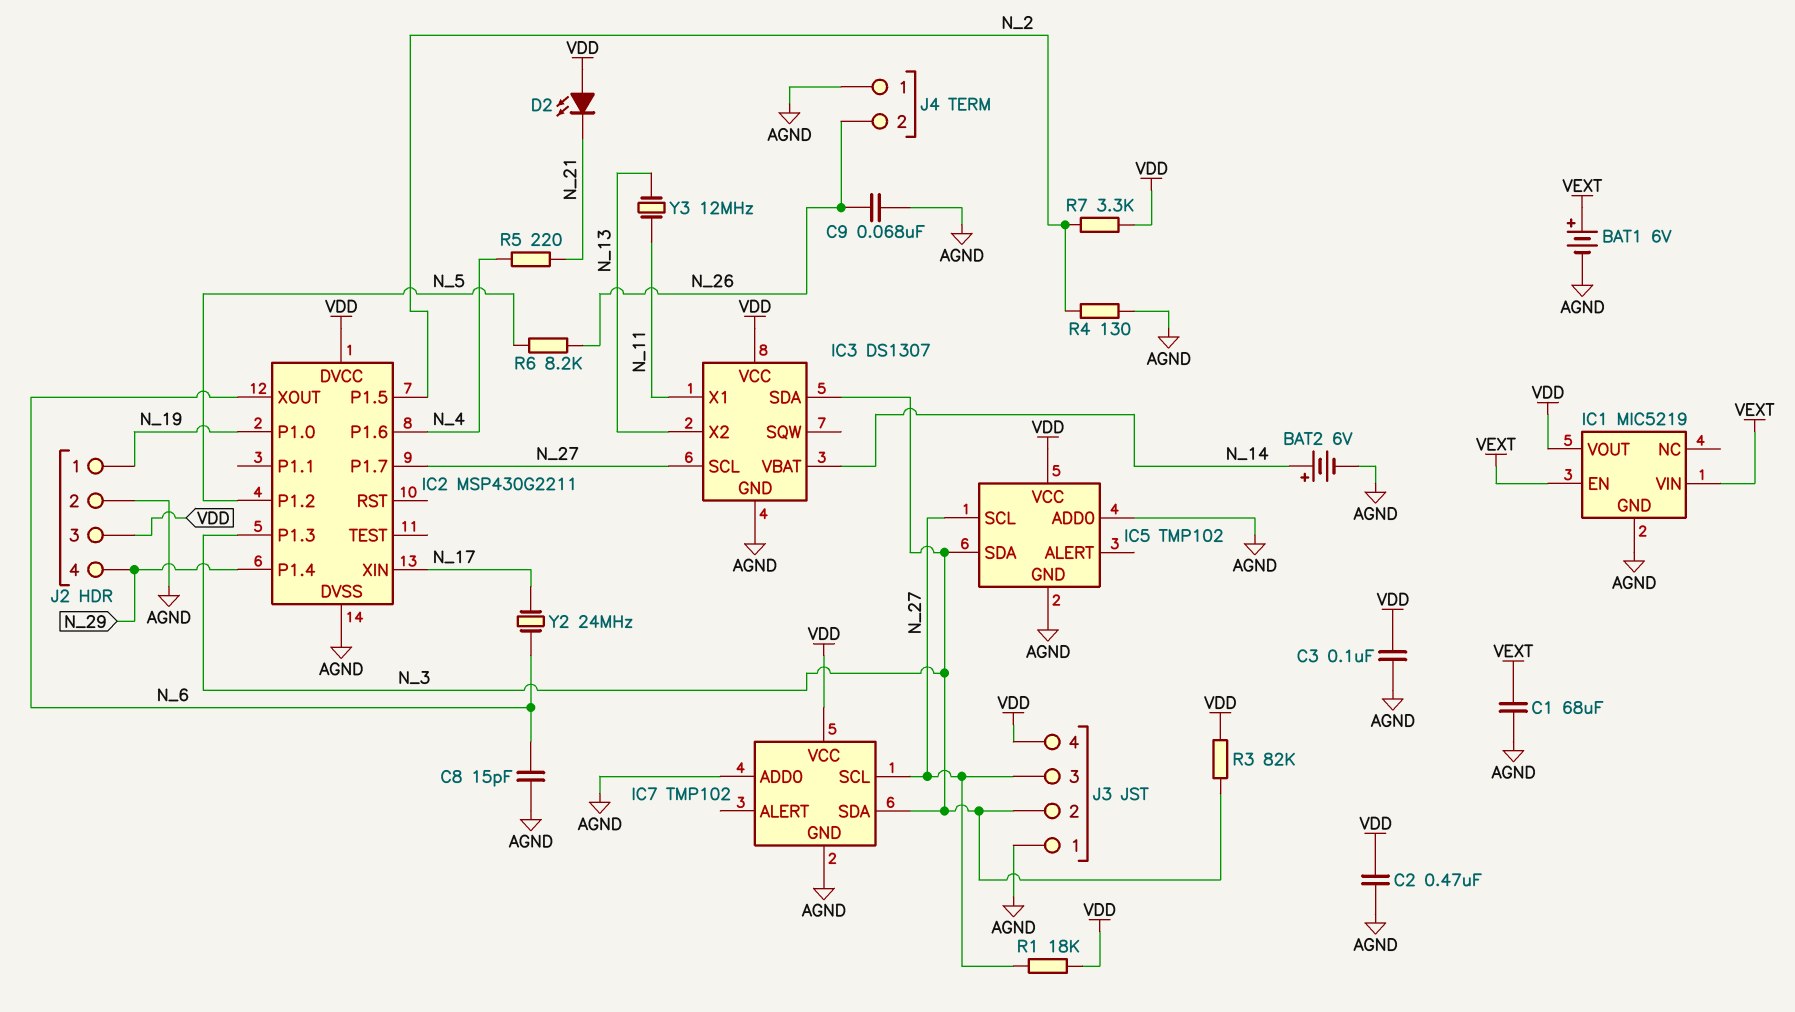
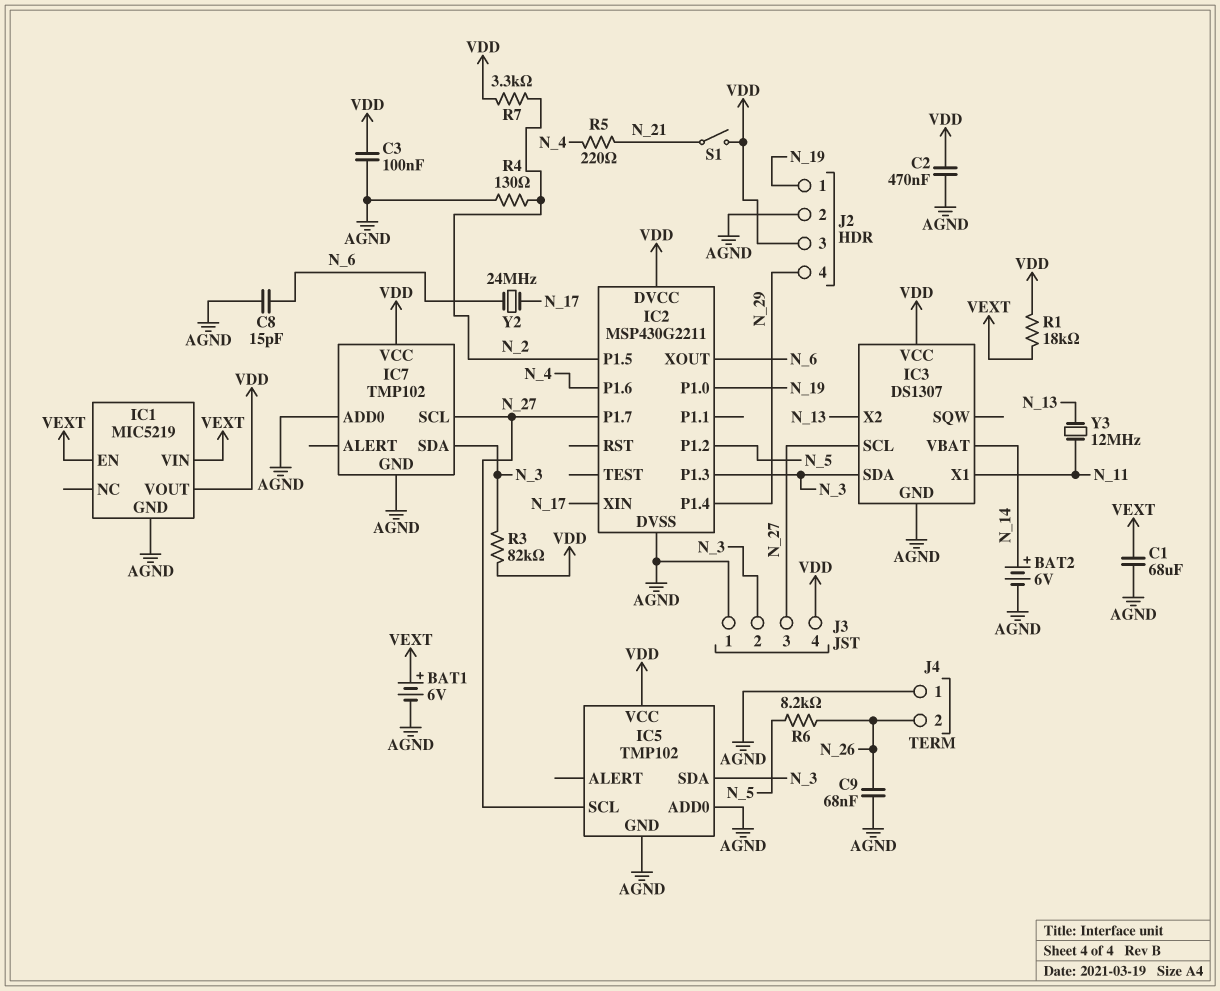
D2: LED (A VDD, K N_21) -> none
R1: 18k (N_27, VDD) -> 18k (VDD, VEXT)
S1: none -> switch (N_21, VDD)

